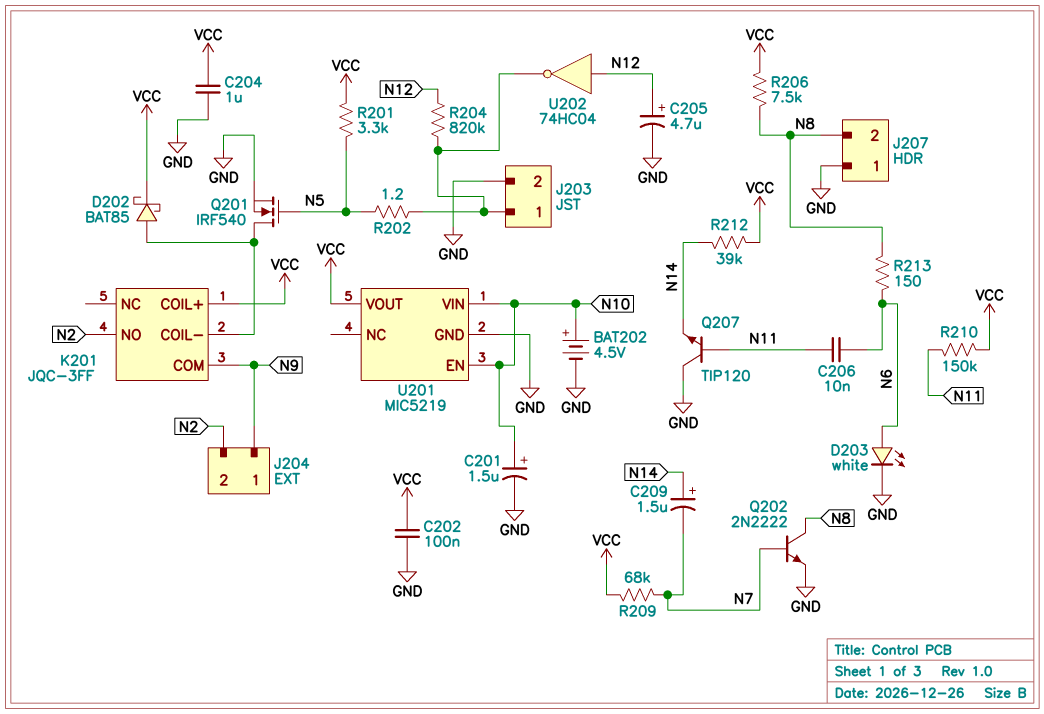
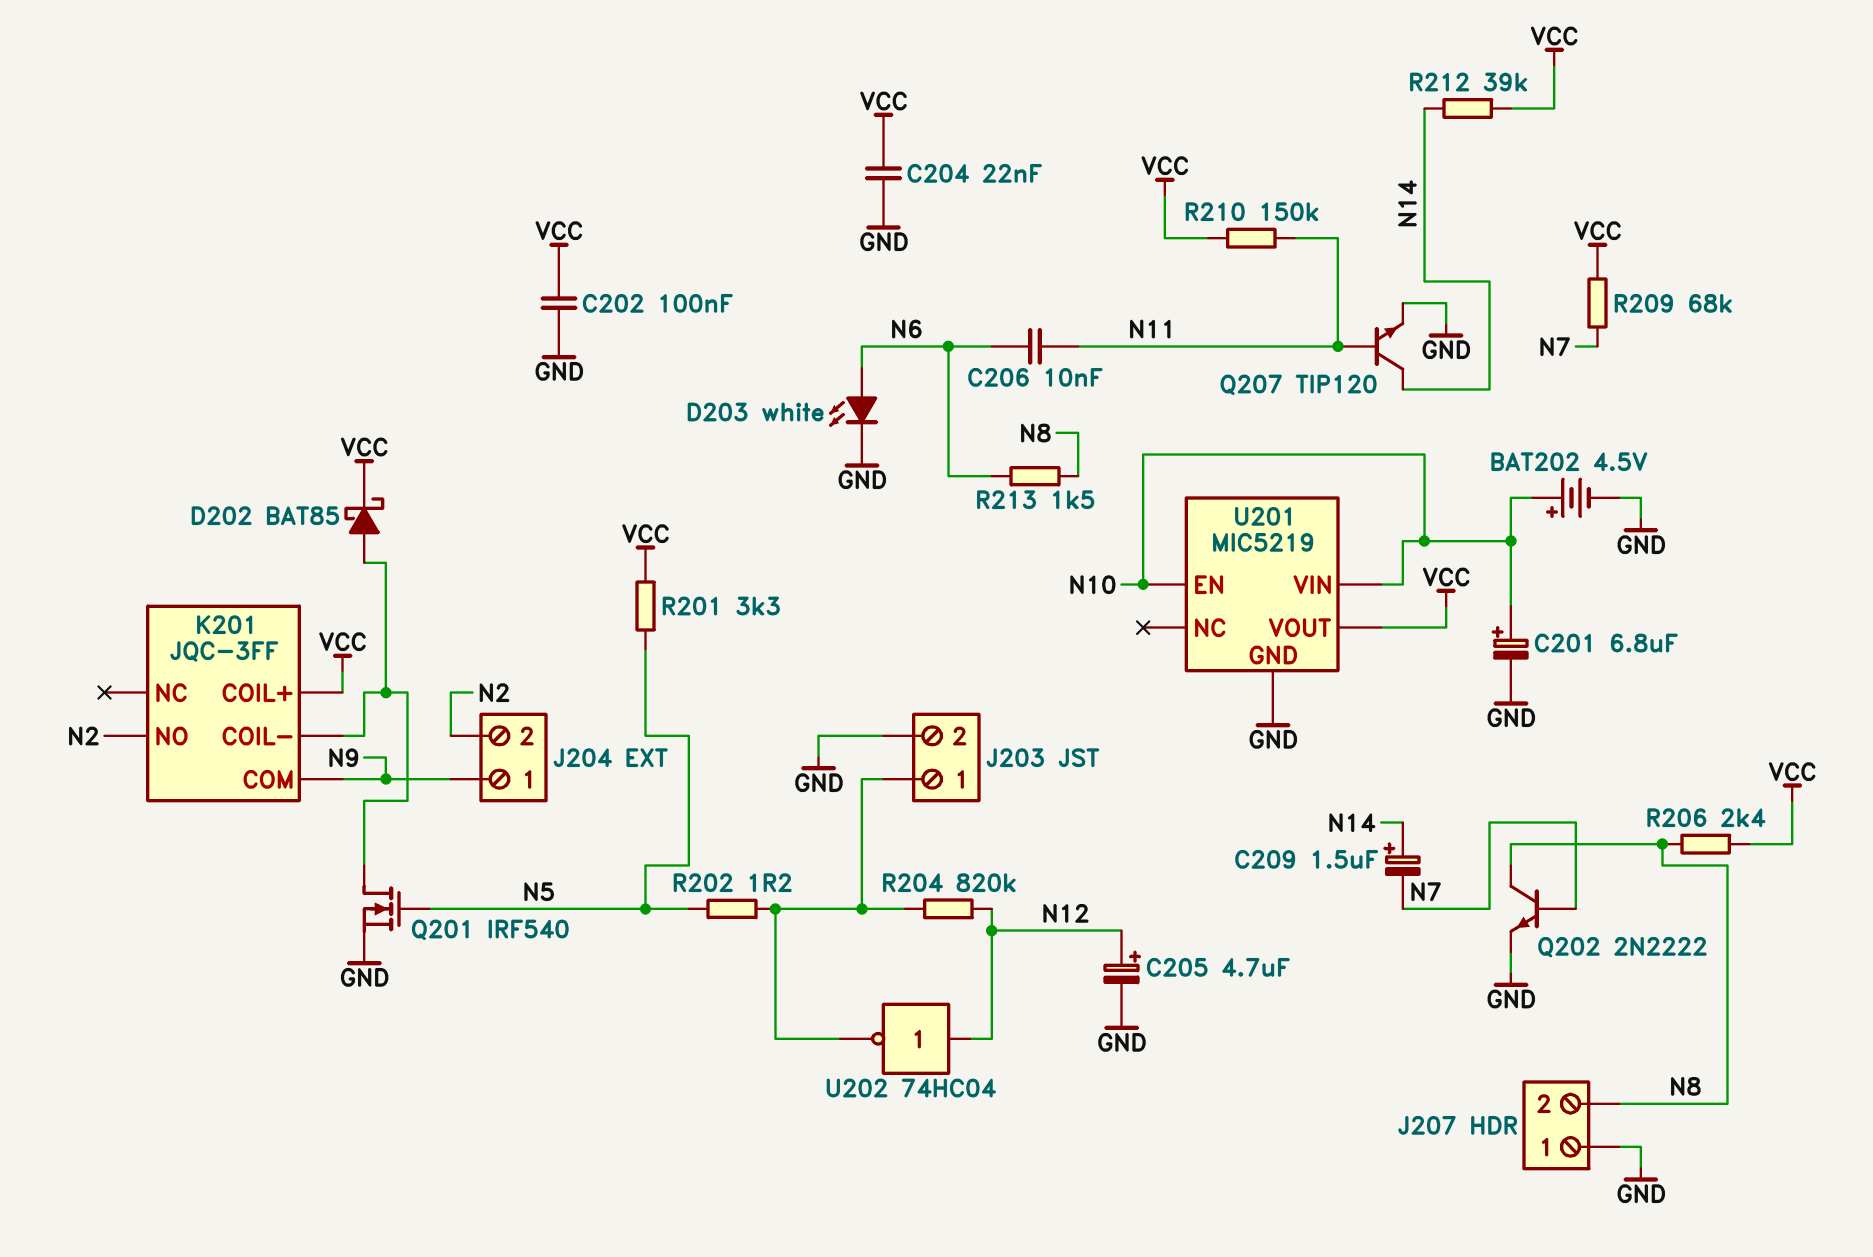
C201: 1.5uF (plus N10, minus GND) -> 6.8uF (plus N10, minus GND)
C204: 1uF (GND, VCC) -> 22nF (GND, VCC)
Q207: NPN TIP120 (B N11, C GND, E N14) -> NPN TIP120 (B N11, C N14, E GND)
R206: 7.5k (N8, VCC) -> 2.4k (N8, VCC)
R213: 150 (N6, N8) -> 1.5k (N6, N8)

